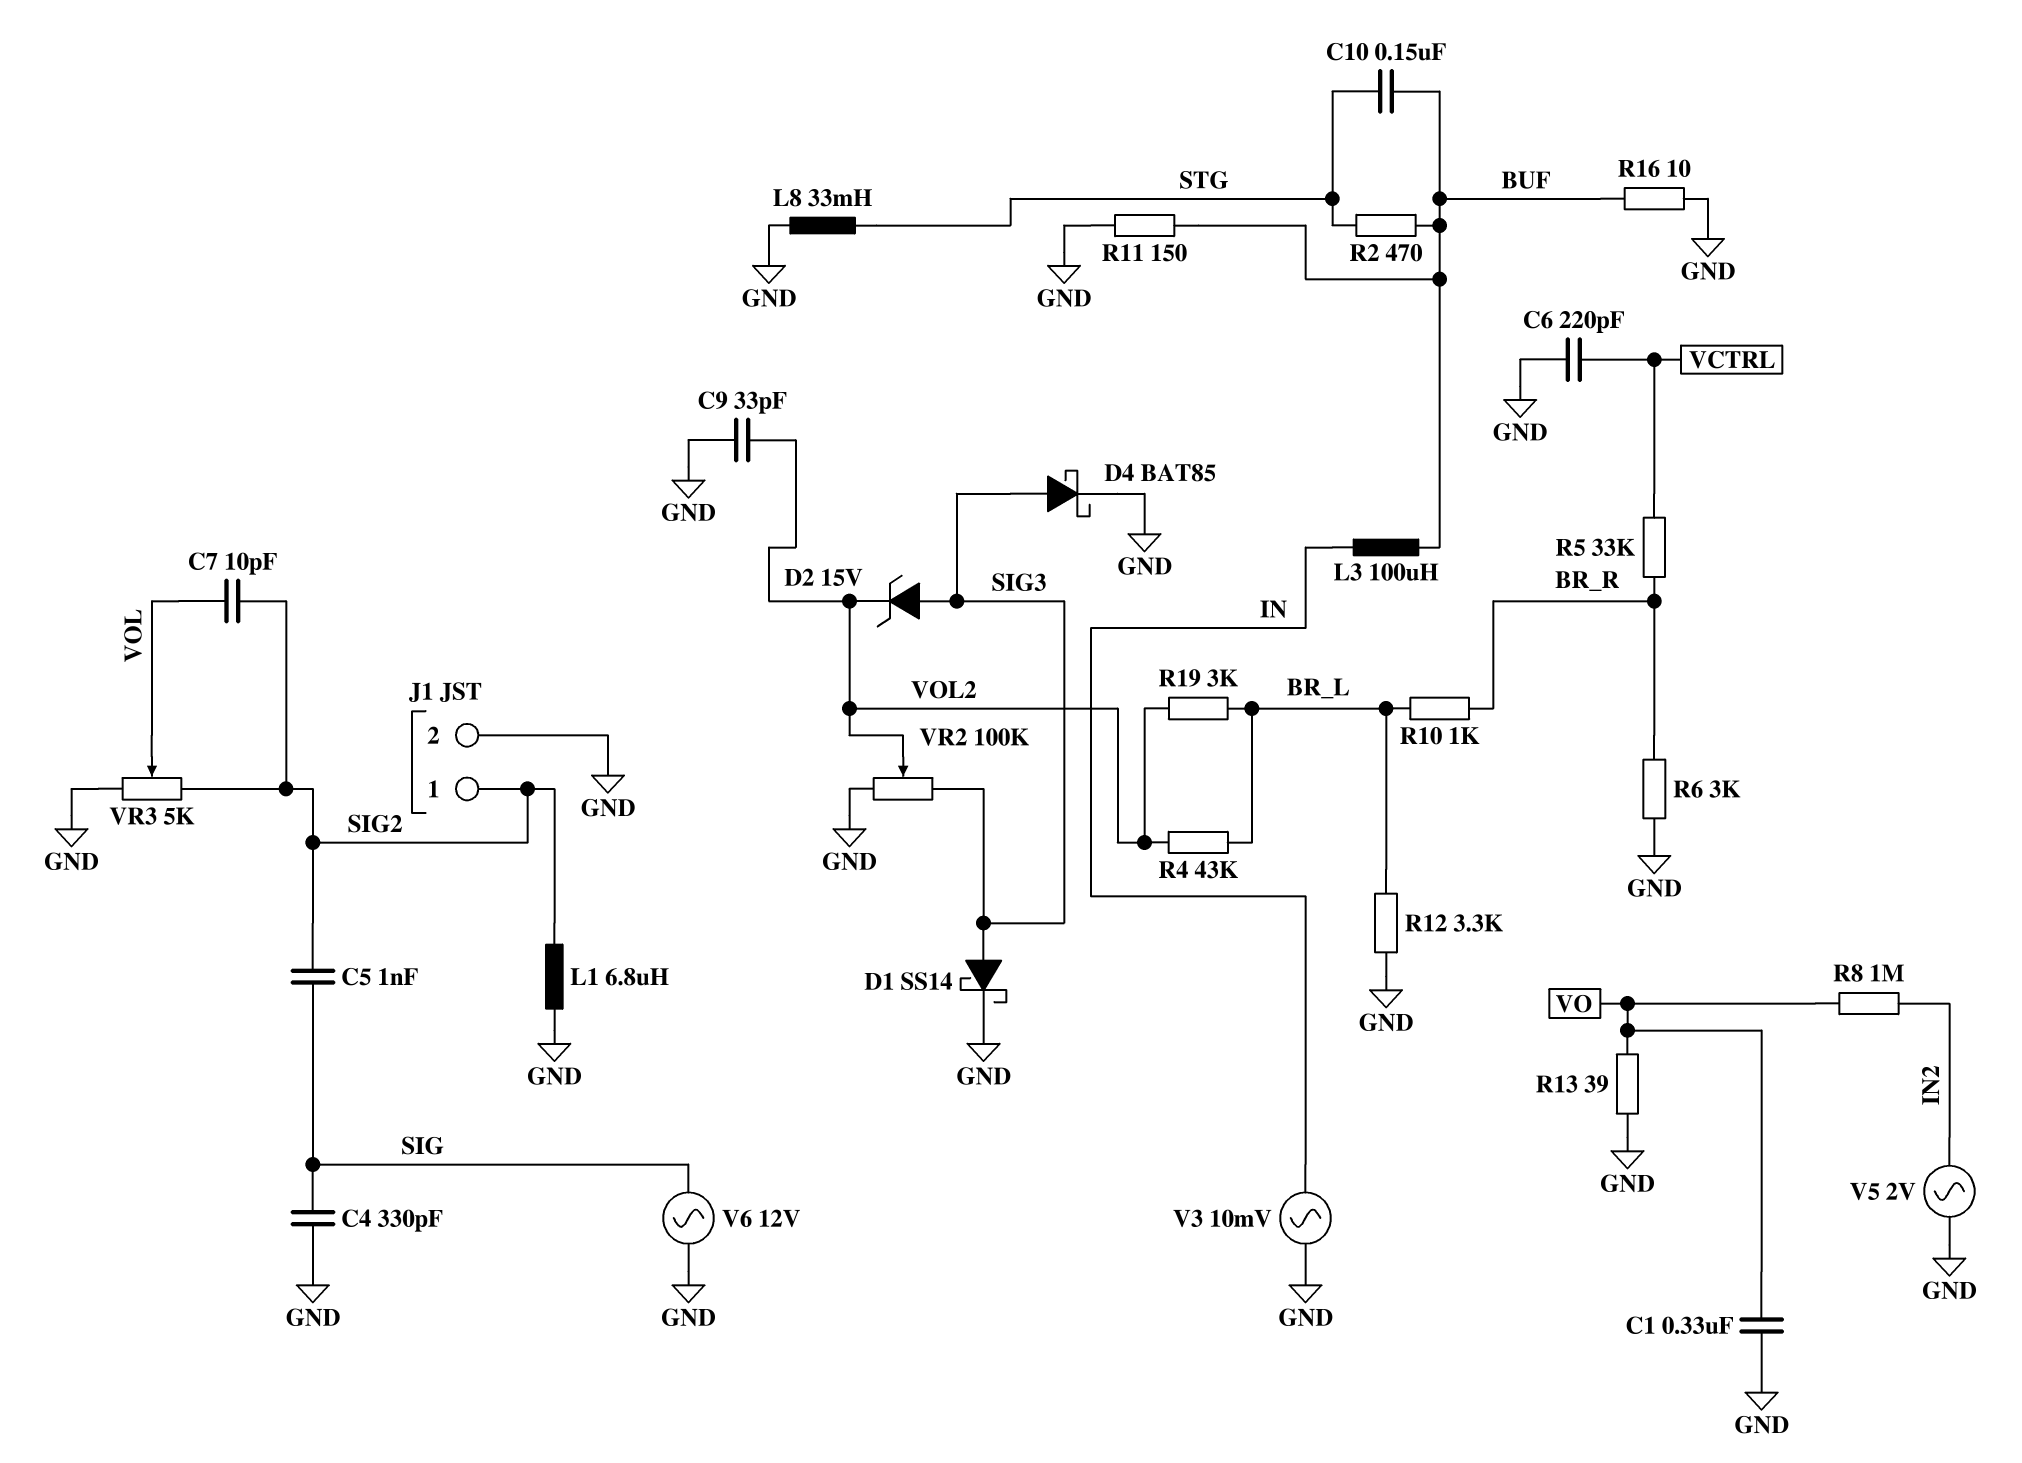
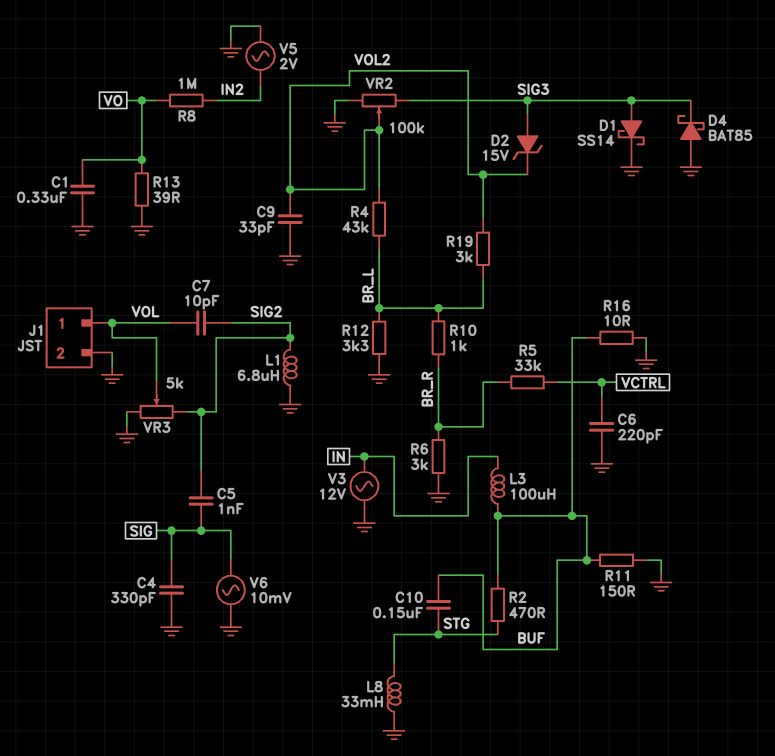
D4: schottky BAT85 (A SIG3, K GND) -> schottky BAT85 (A GND, K SIG3)
J1 pin 1: SIG2 -> VOL
V3: AC 10mV (GND, IN) -> AC 12V (GND, IN)
V6: AC 12V (GND, SIG) -> AC 10mV (GND, SIG)

